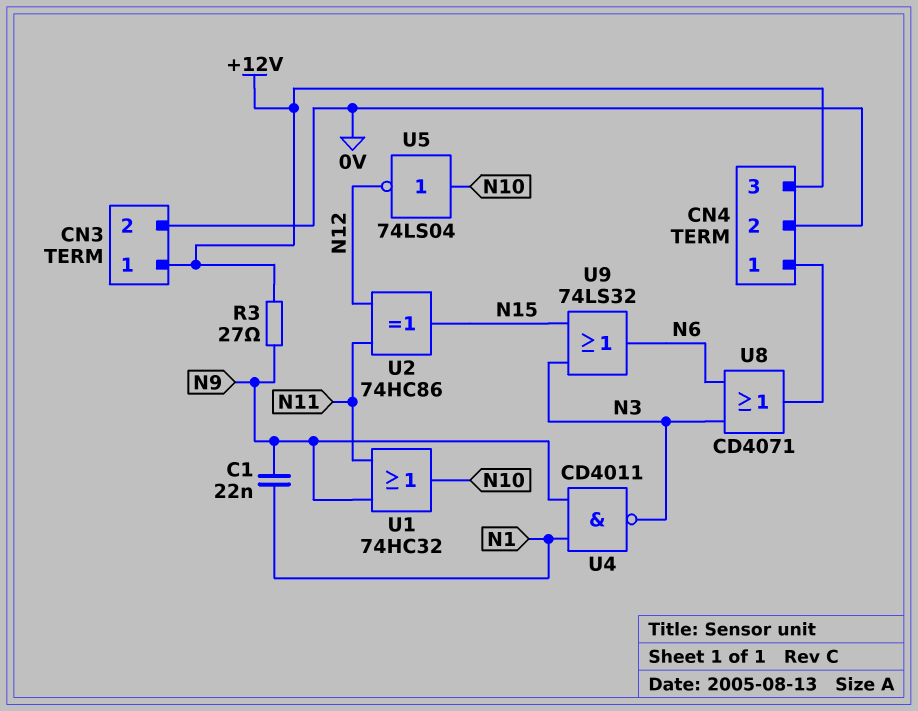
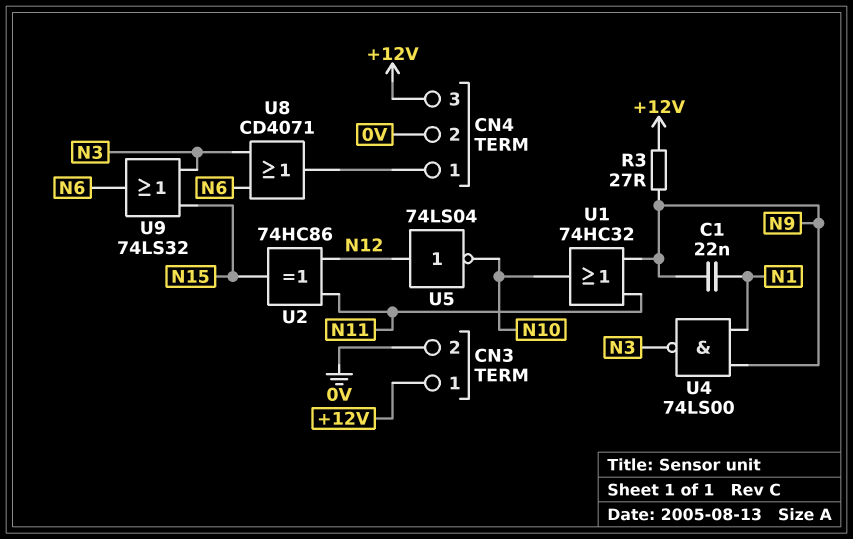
U4: NAND CD4011 (in N1, in N9, out N3) -> NAND 74LS00 (in N1, in N9, out N3)
U5: NOT 74LS04 (in N10, out N12) -> NOT 74LS04 (in N12, out N10)

